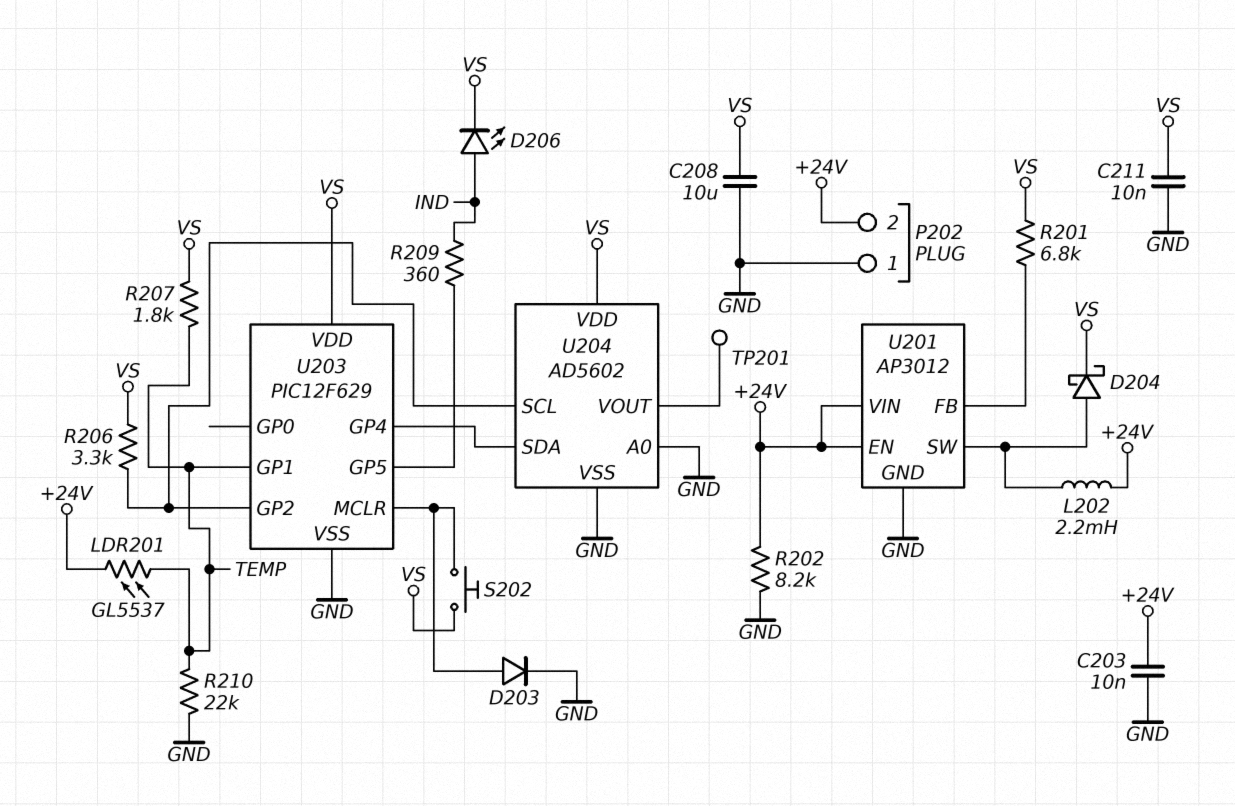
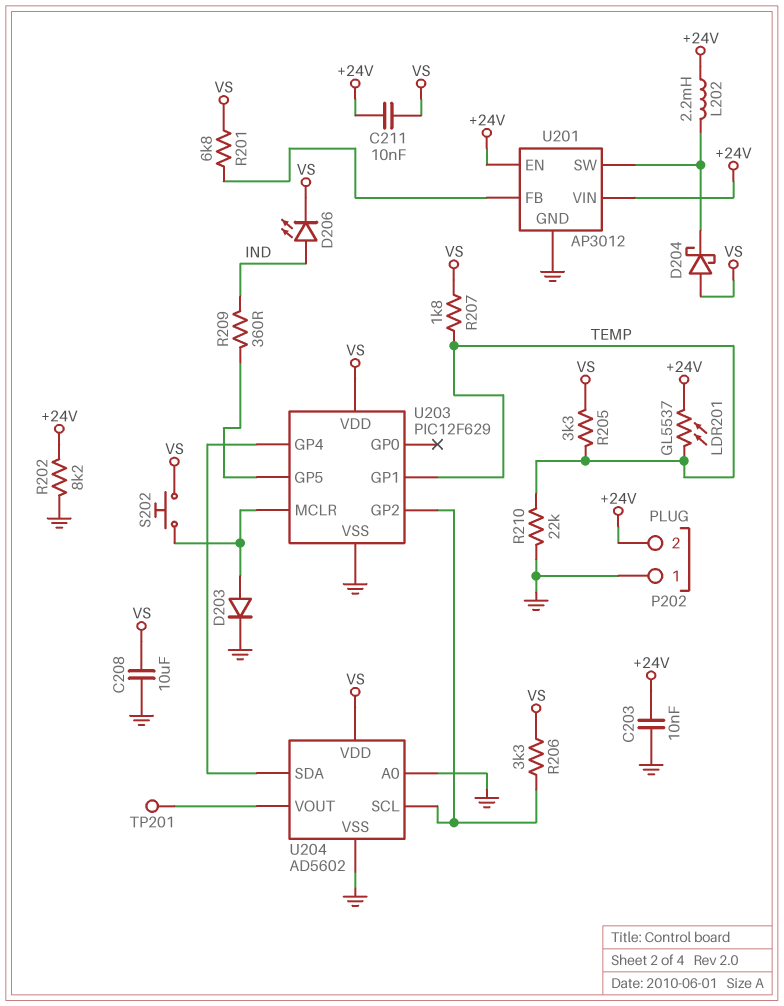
C211: 10nF (GND, VS) -> 10nF (+24V, VS)
D204: schottky (A U201/SW, K VS) -> schottky (A VS, K U201/SW)
R205: none -> 3.3k (TEMP, VS)

